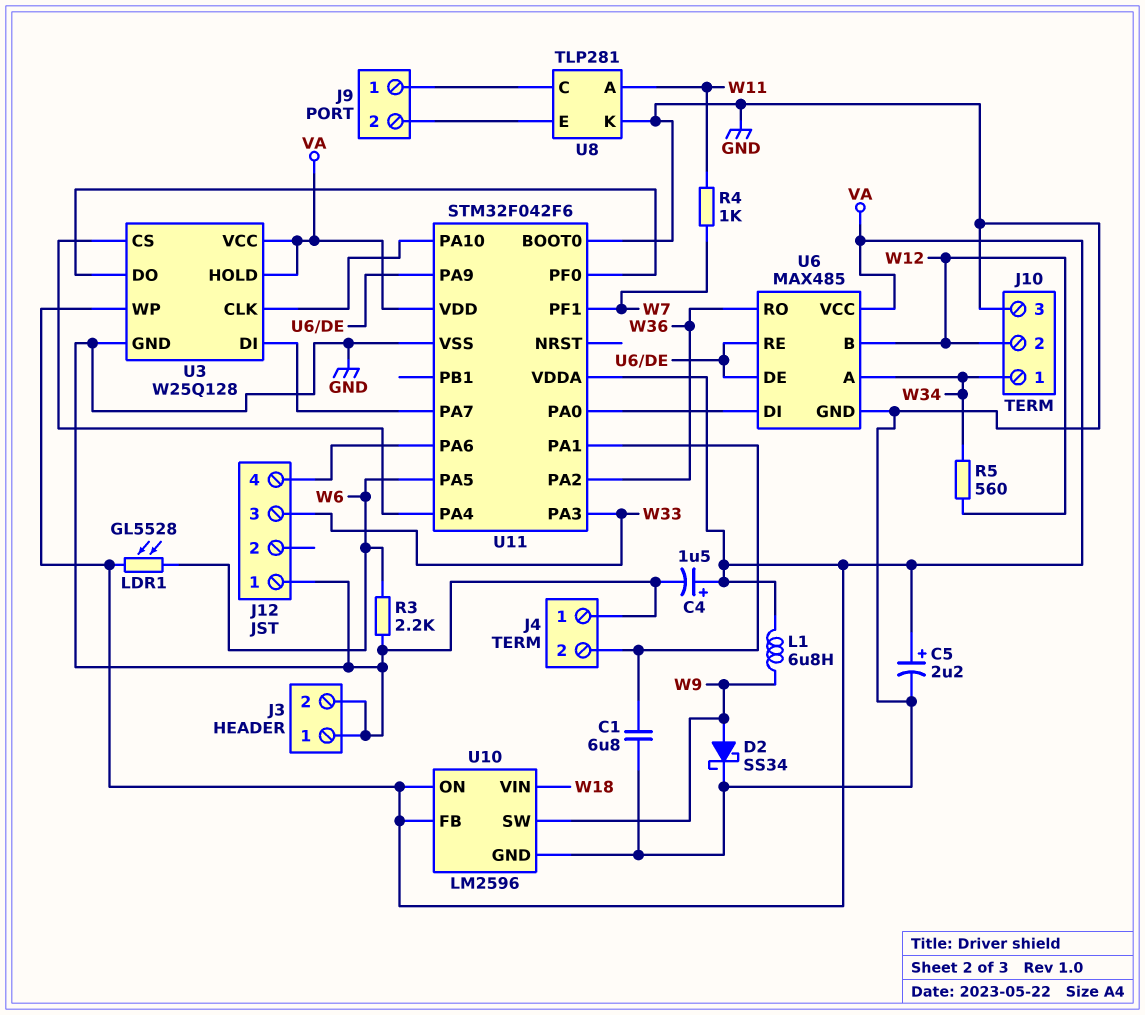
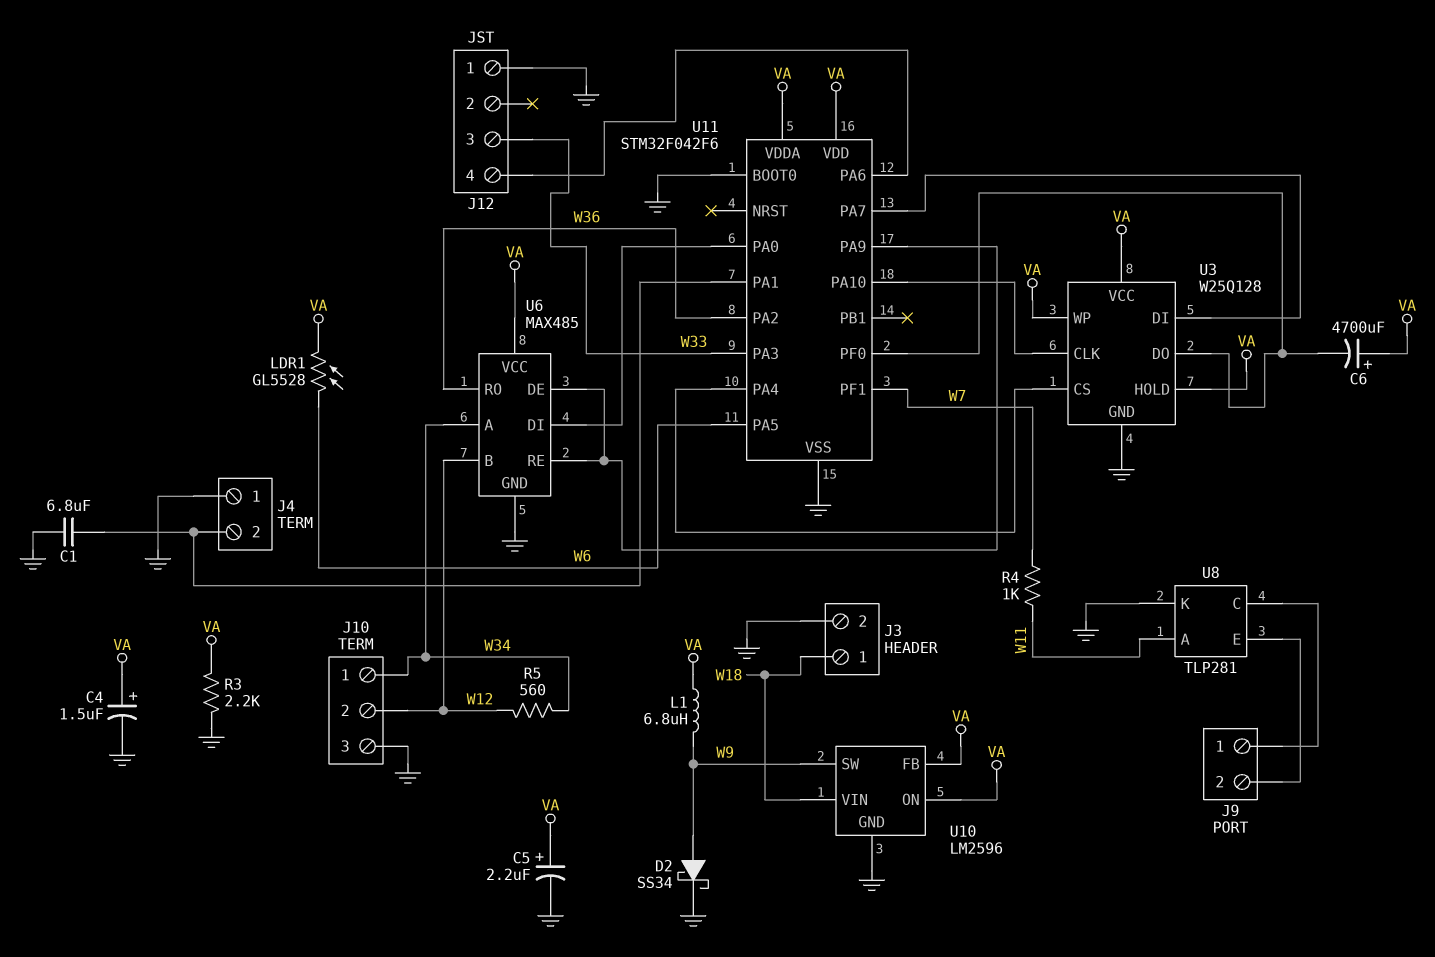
C6: none -> 4700uF (plus VA, minus U3/DO)
J3 pin 1: GND -> W18
R3: 2.2k (GND, W6) -> 2.2k (GND, VA)

